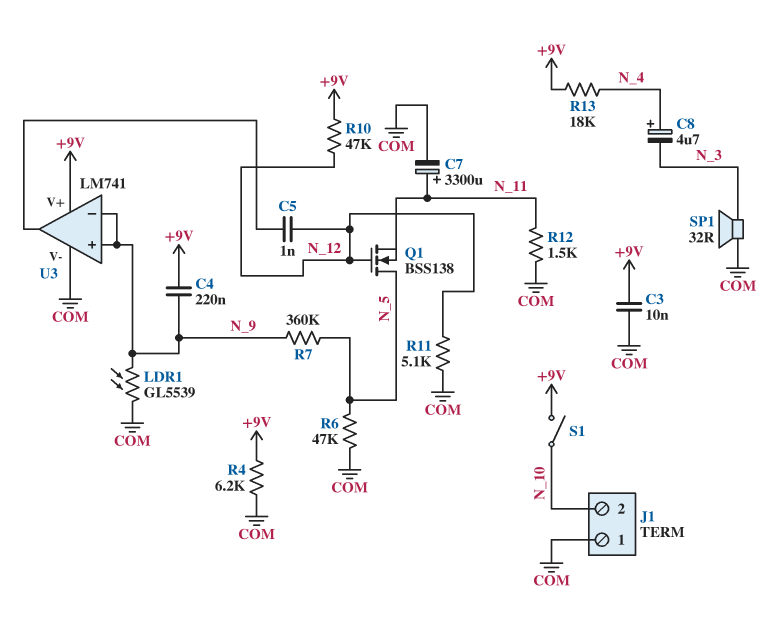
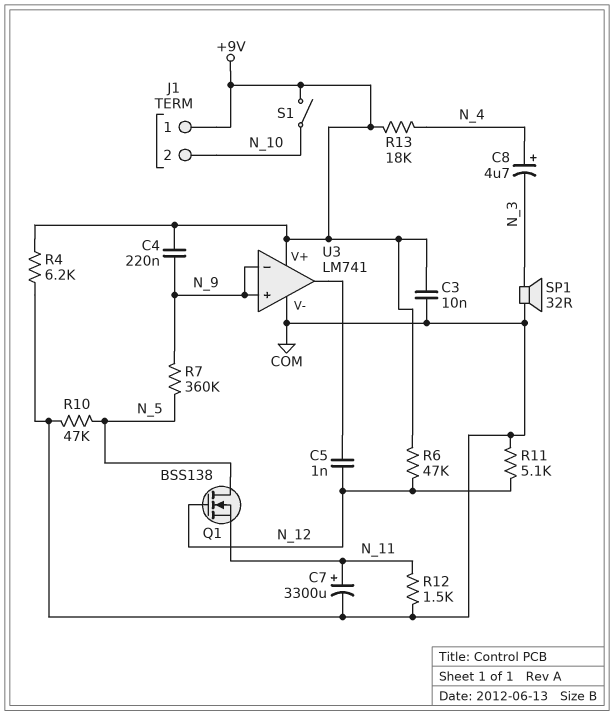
J1 pin 1: COM -> +9V
LDR1: GL5539 (COM, N_9) -> none
R6: 47k (COM, N_5) -> 47k (+9V, N_12)
R10: 47k (+9V, N_12) -> 47k (COM, N_5)

